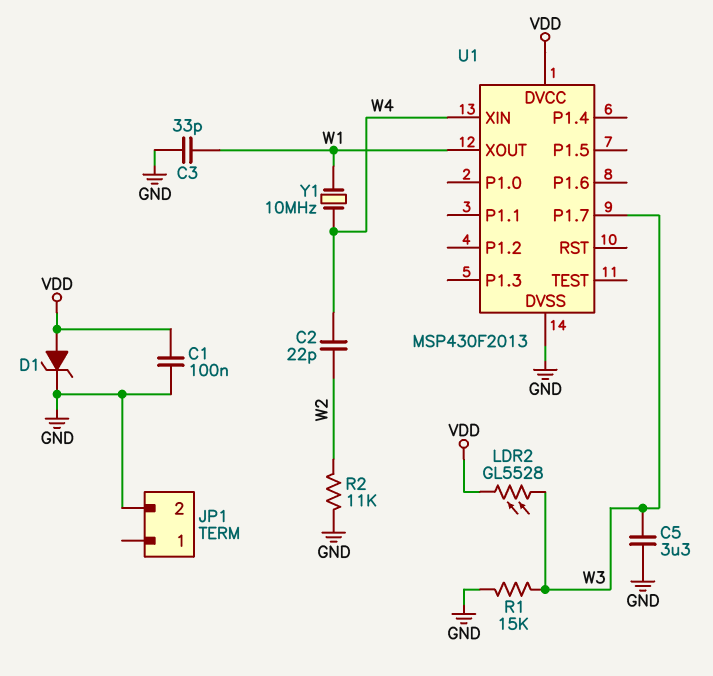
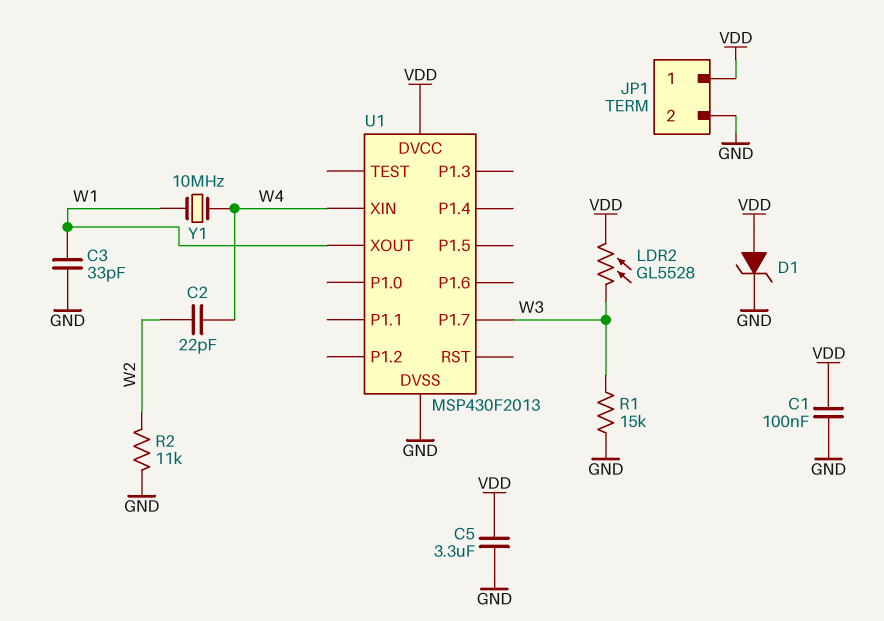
C5: 3.3uF (GND, W3) -> 3.3uF (GND, VDD)
JP1 pin 1: none -> VDD

